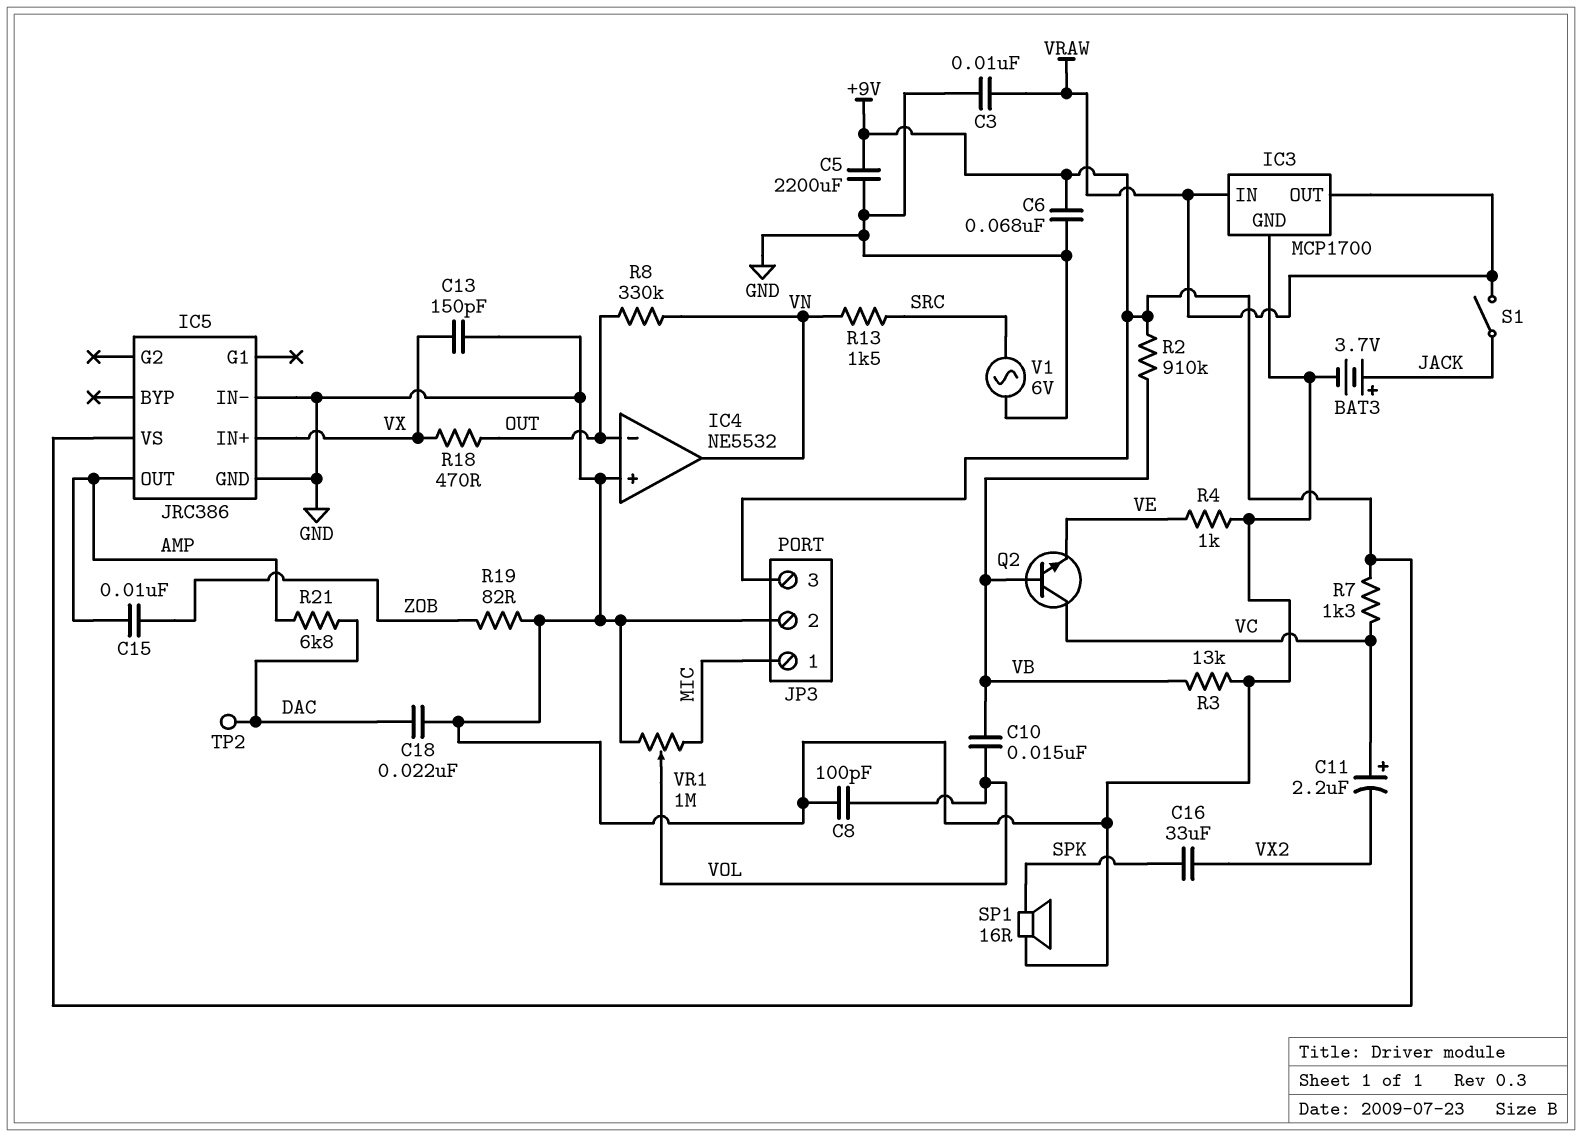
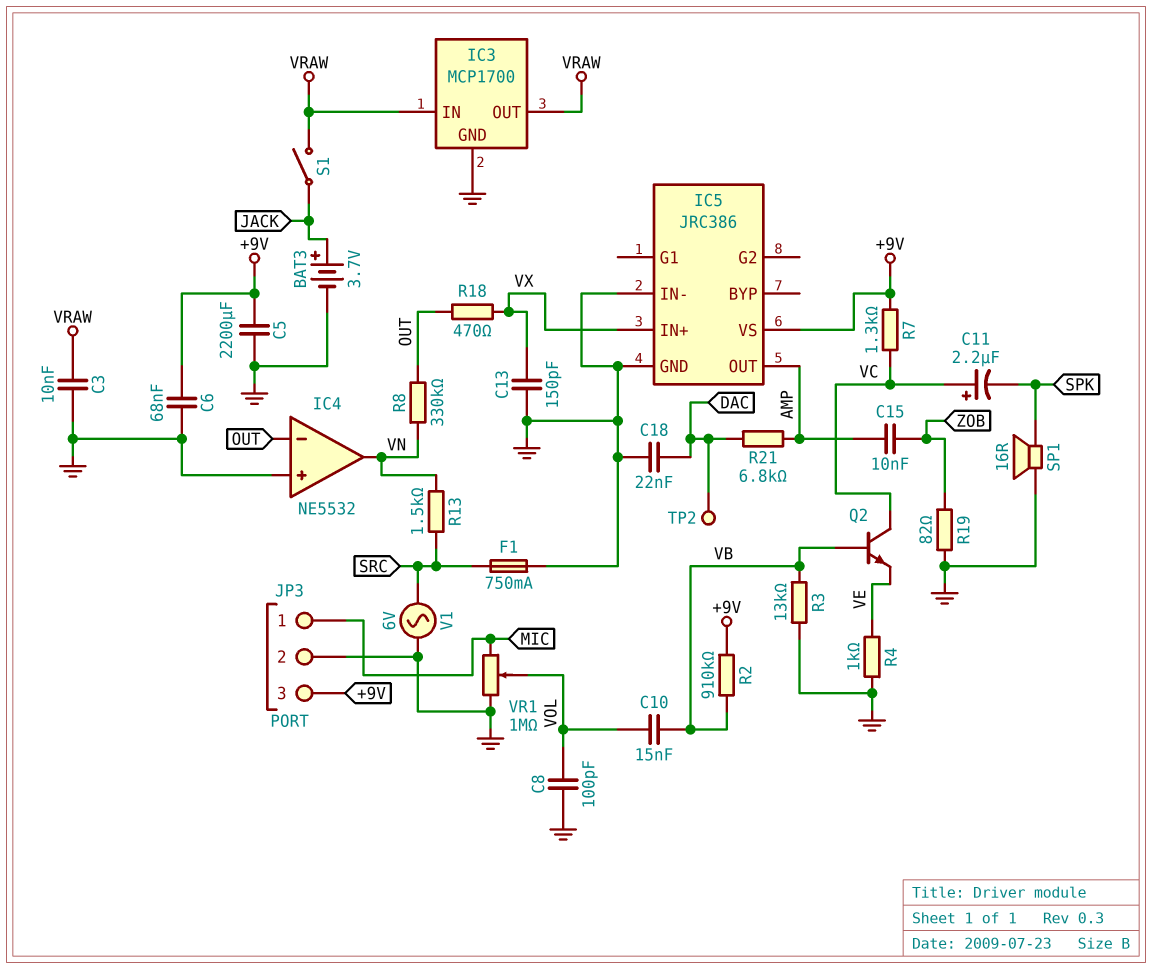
C11: 2.2uF (plus VC, minus VX2) -> 2.2uF (plus VC, minus SPK)
C16: 33uF (SPK, VX2) -> none
F1: none -> 750mA (GND, SRC)

